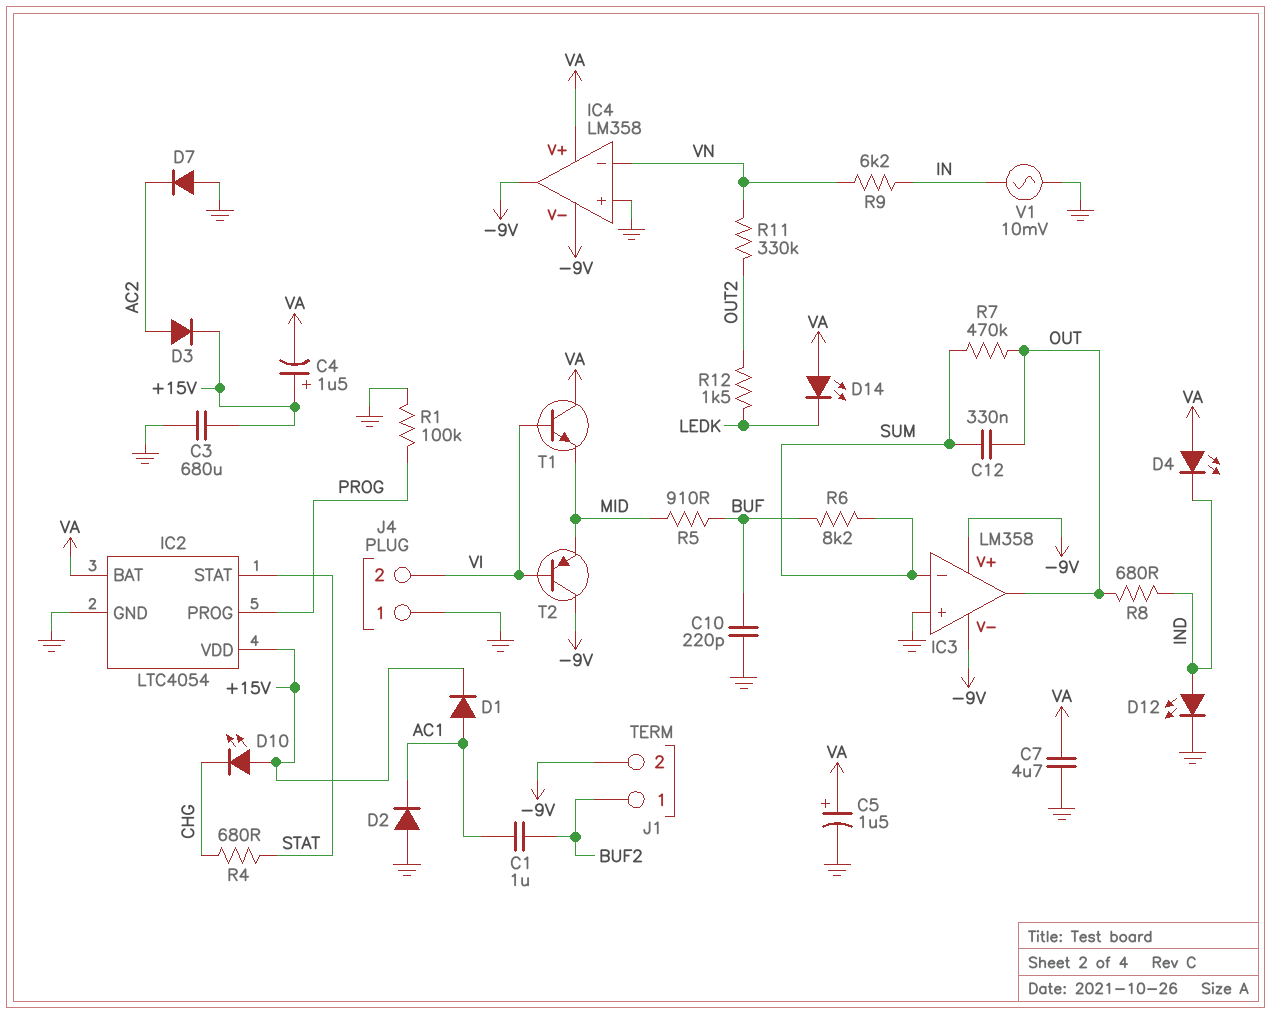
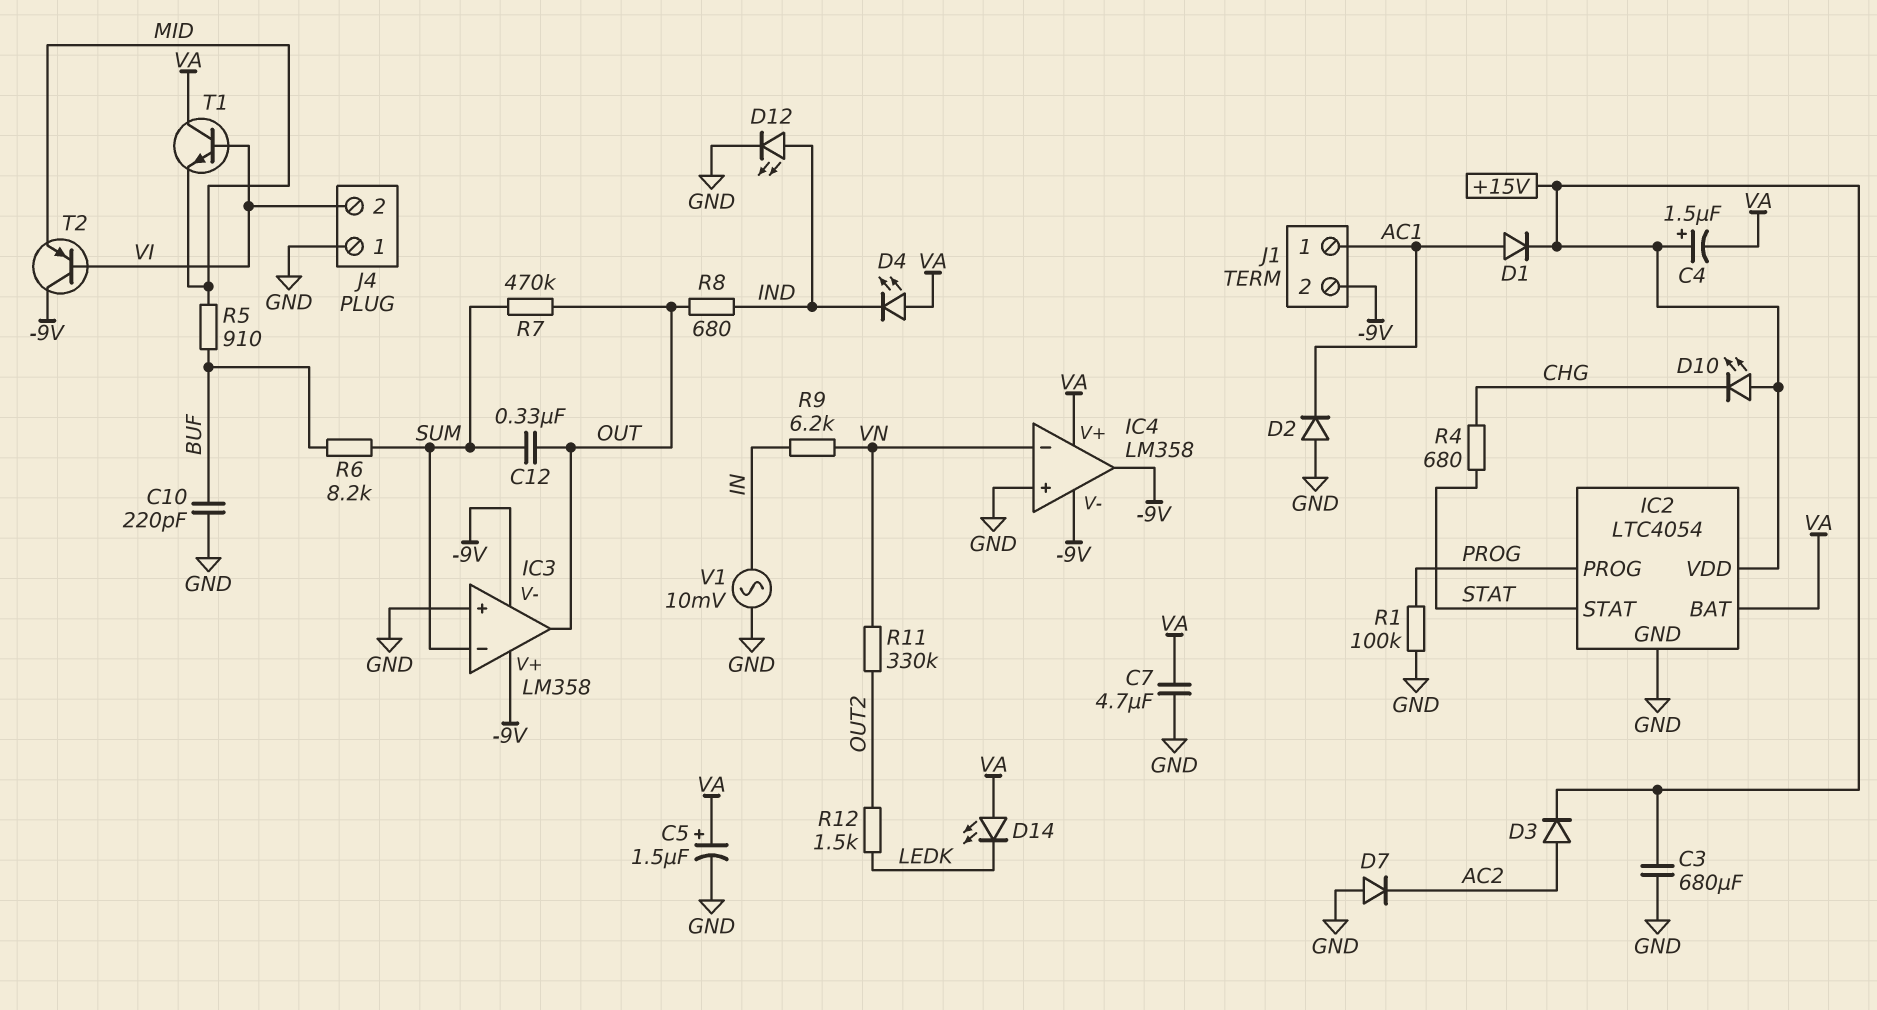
C1: 1uF (AC1, BUF2) -> none
J1 pin 1: BUF2 -> AC1

